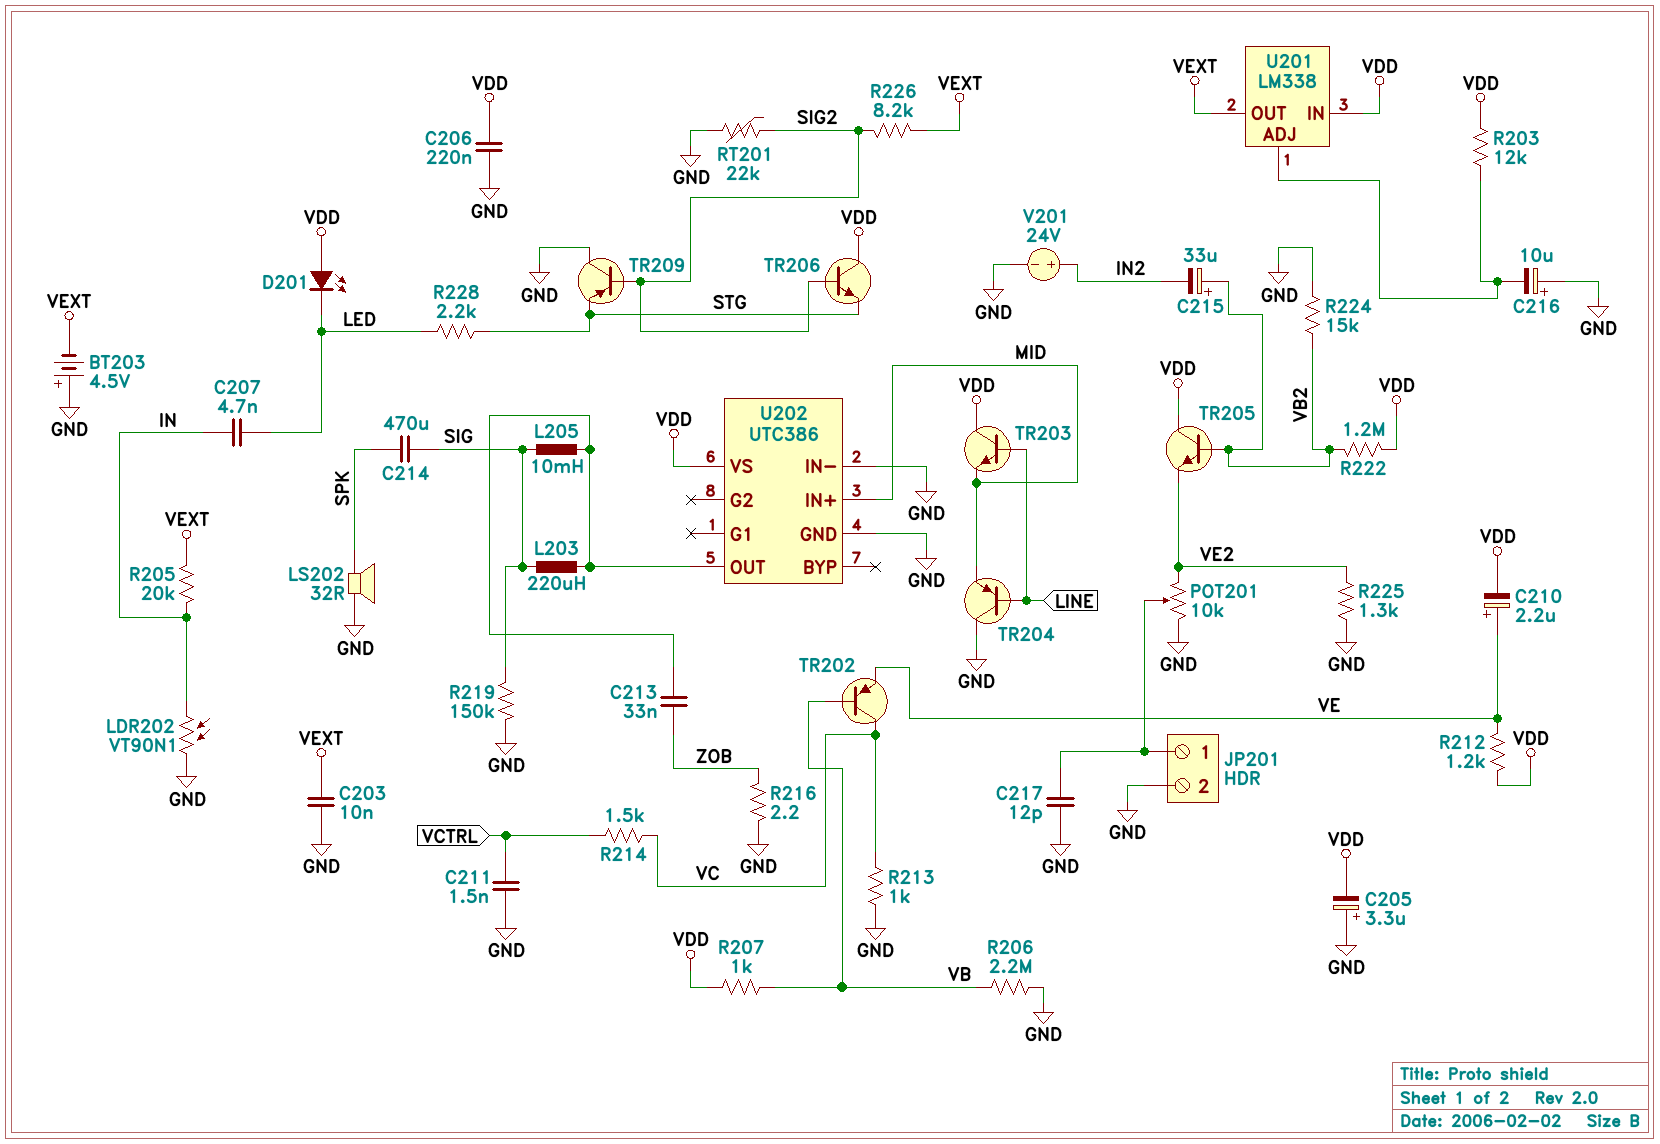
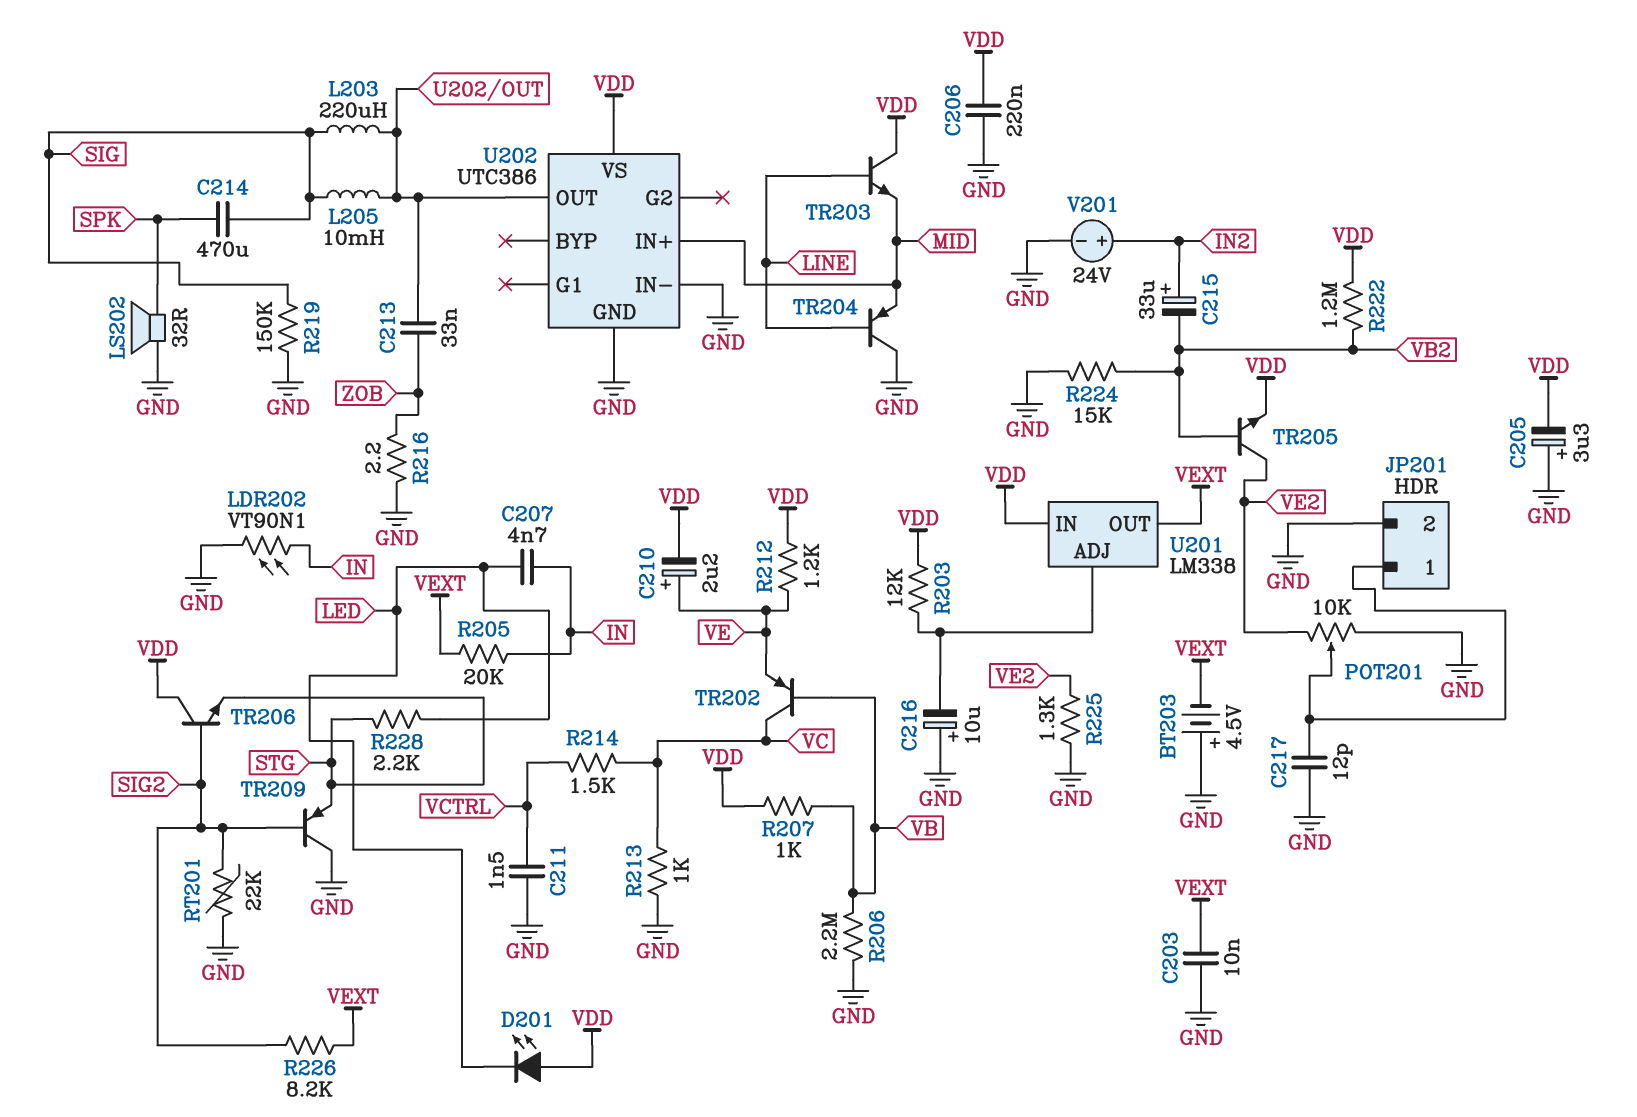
C215: 33uF (plus VB2, minus IN2) -> 33uF (plus IN2, minus VB2)
TR205: NPN (B VB2, C VDD, E VE2) -> NPN (B VB2, C VE2, E VDD)

